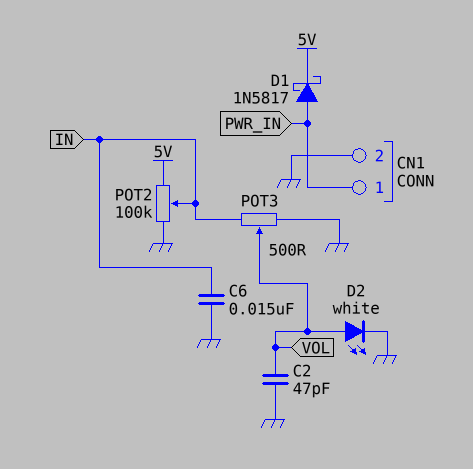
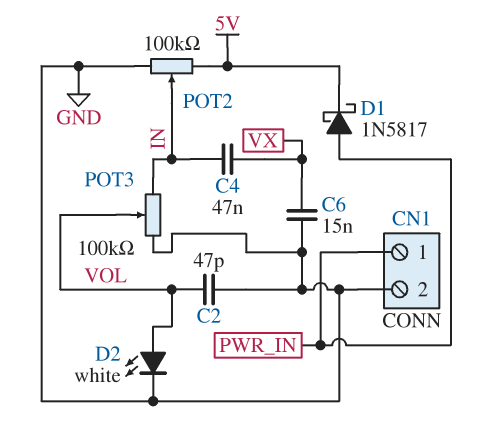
C4: none -> 47nF (IN, VX)
C6: 15nF (GND, IN) -> 15nF (GND, VX)
POT3: 500 (GND, IN, wiper VOL) -> 100k (GND, IN, wiper VOL)

